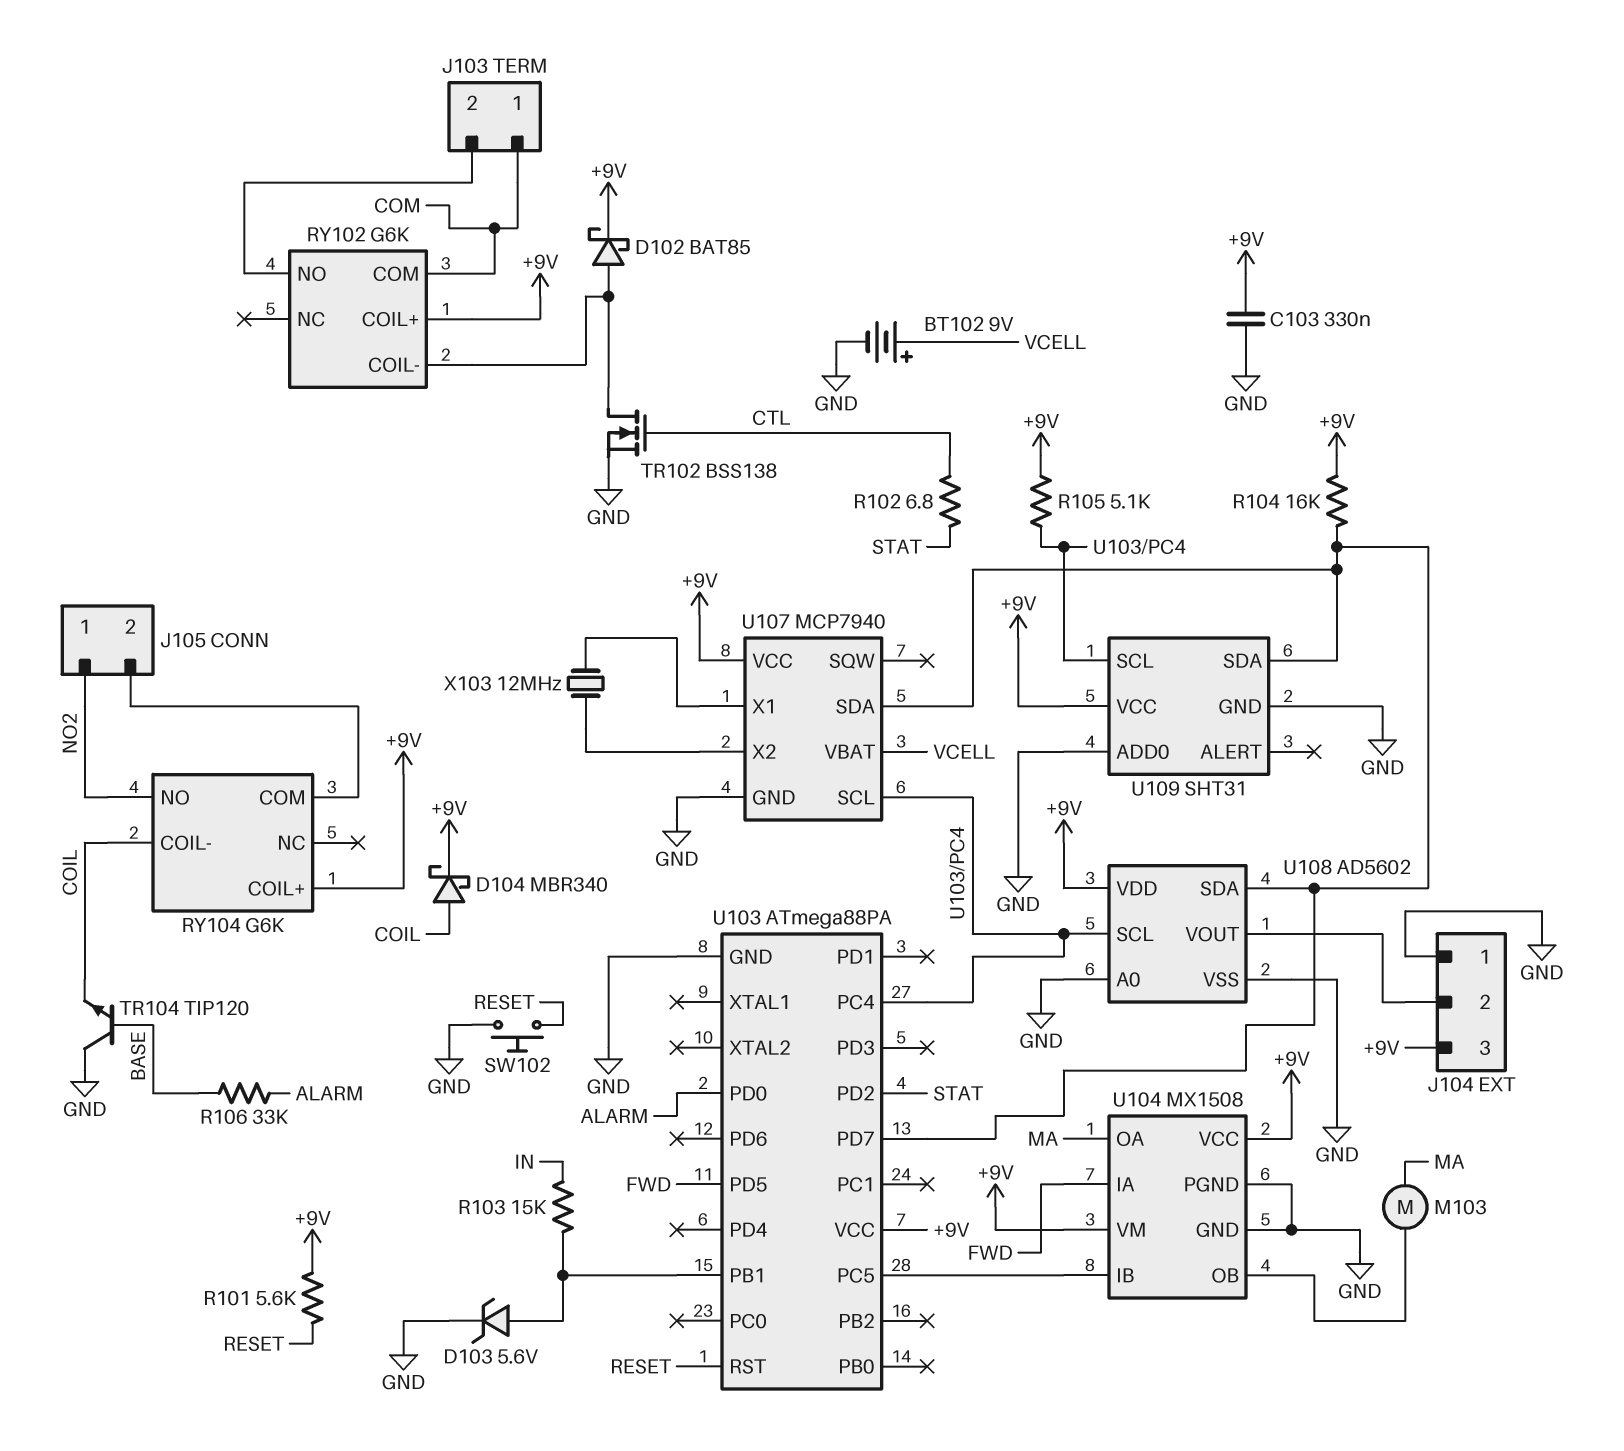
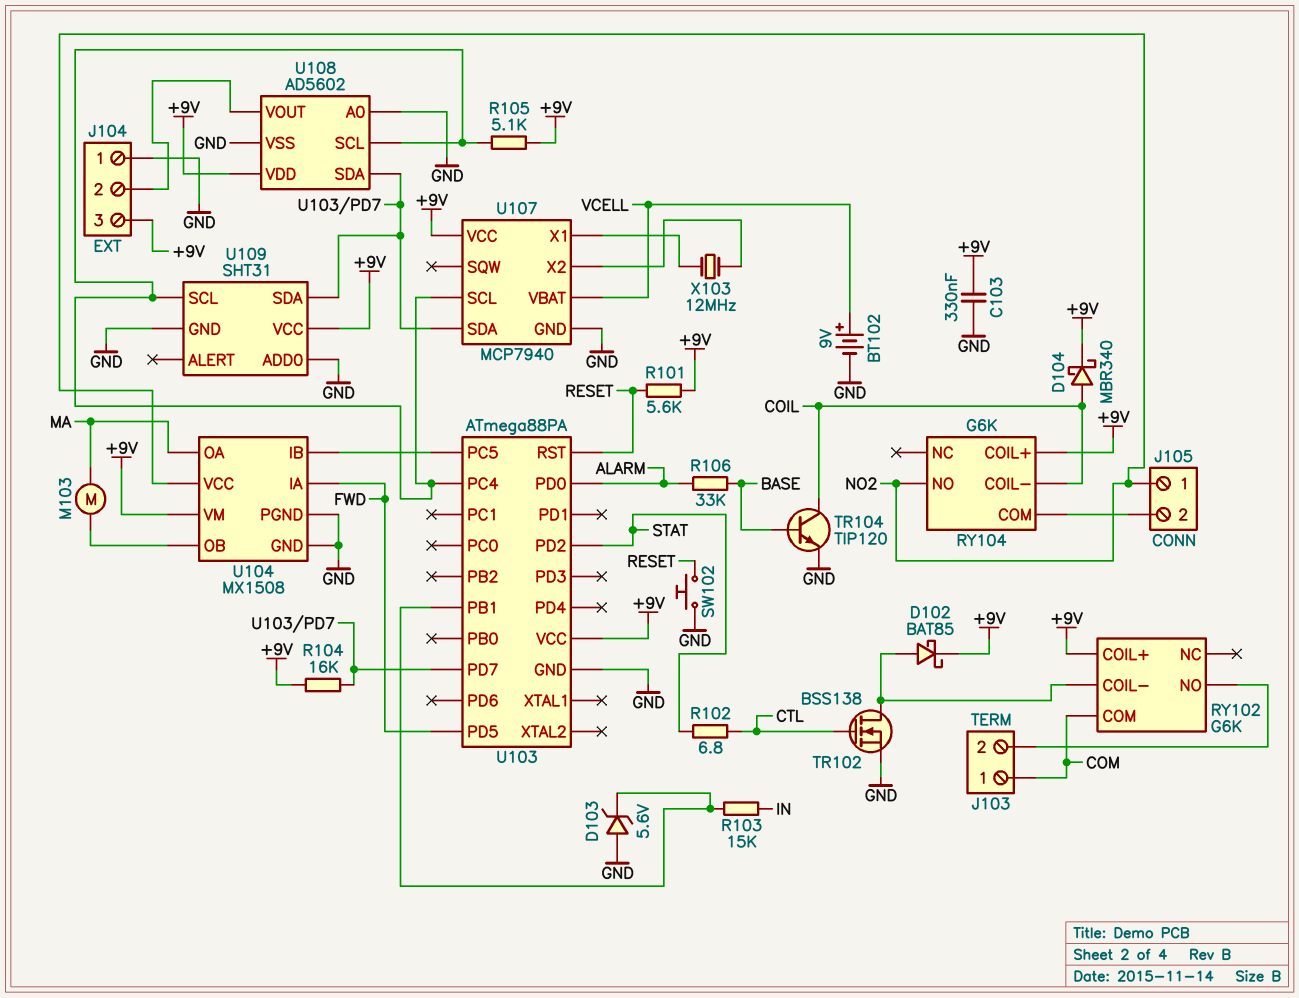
D103: zener 5.6V (A U103/PB1, K GND) -> zener 5.6V (A GND, K U103/PB1)
TR104: NPN TIP120 (B BASE, C GND, E COIL) -> NPN TIP120 (B BASE, C COIL, E GND)
U104 pin VCC: +9V -> NO2

